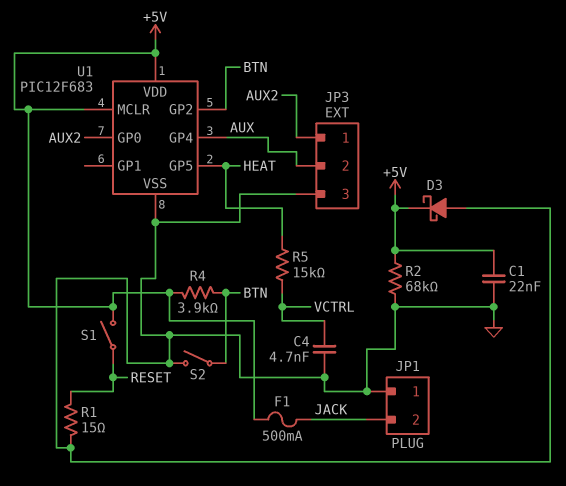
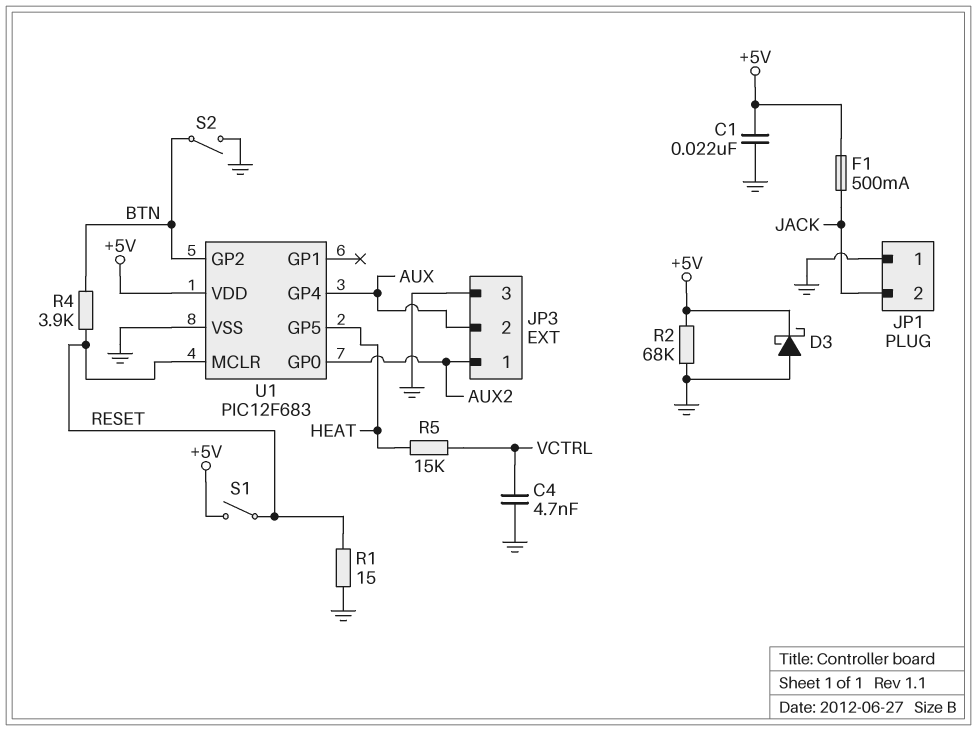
R4: 3.9k (+5V, BTN) -> 3.9k (BTN, RESET)
U1 pin MCLR: +5V -> RESET

